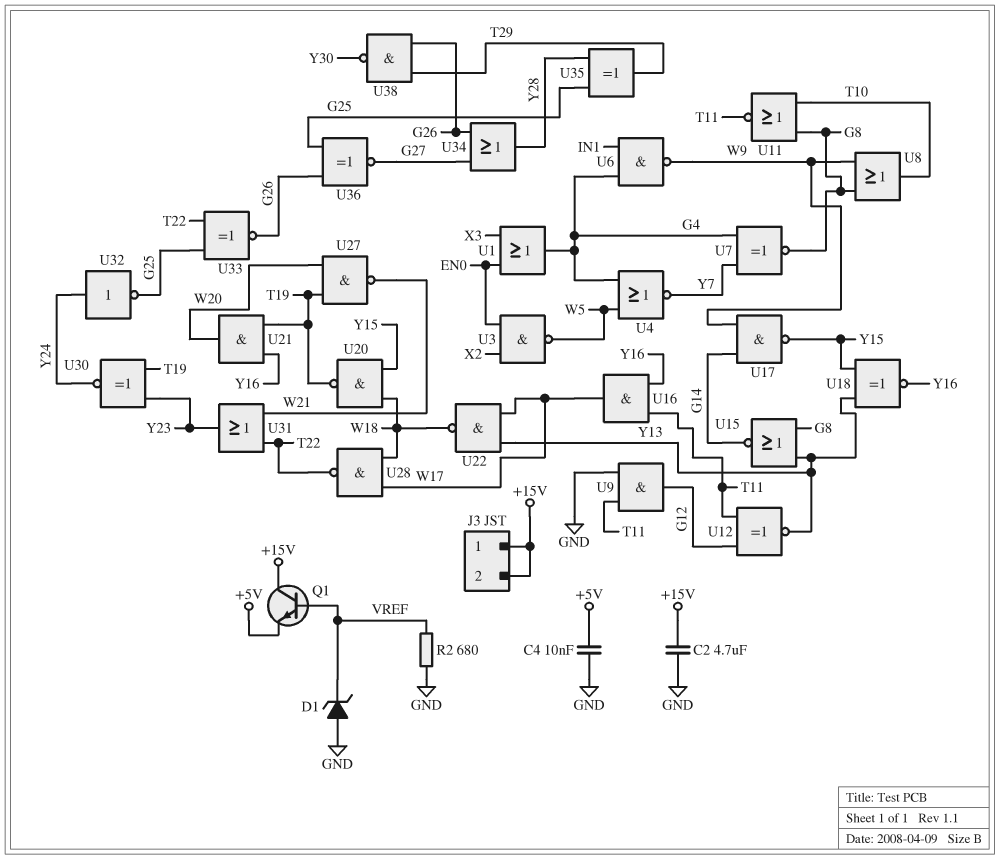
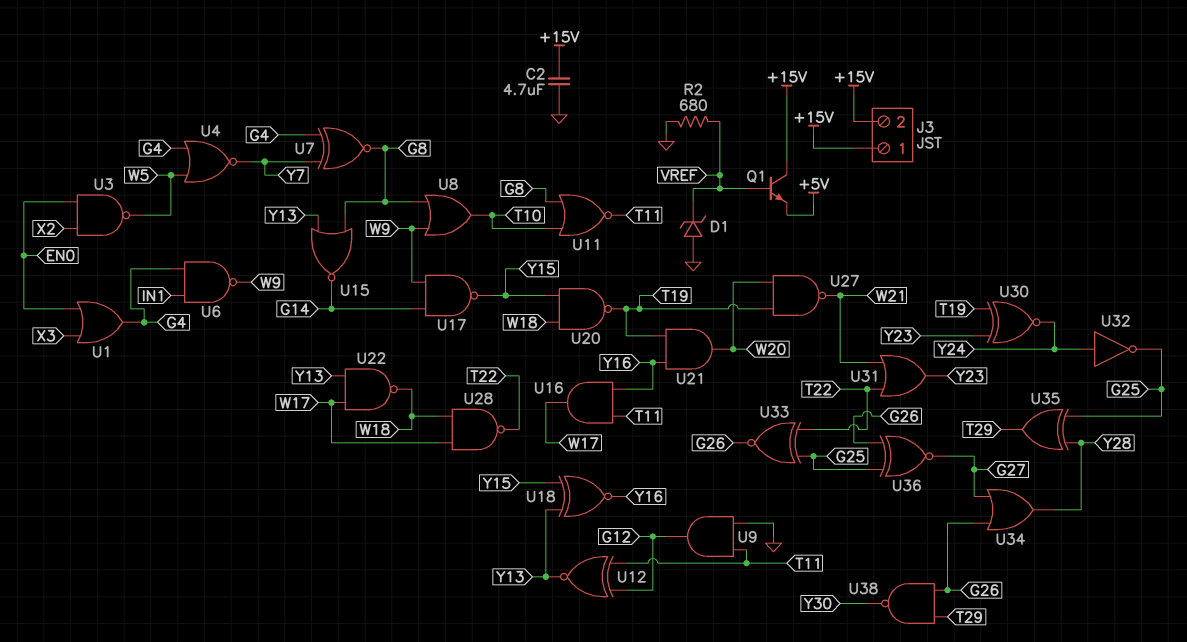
C4: 10nF (+5V, GND) -> none

